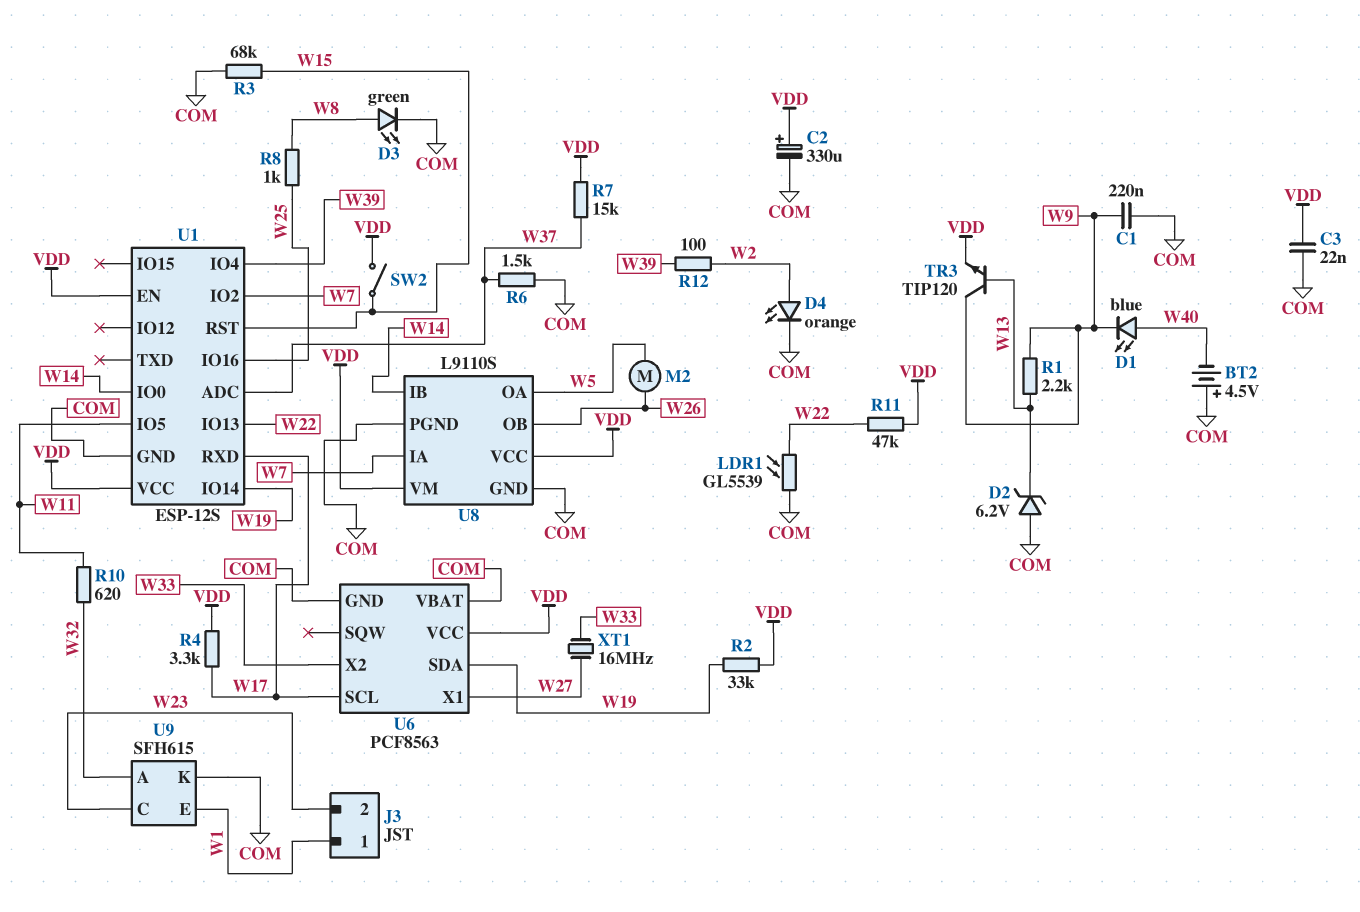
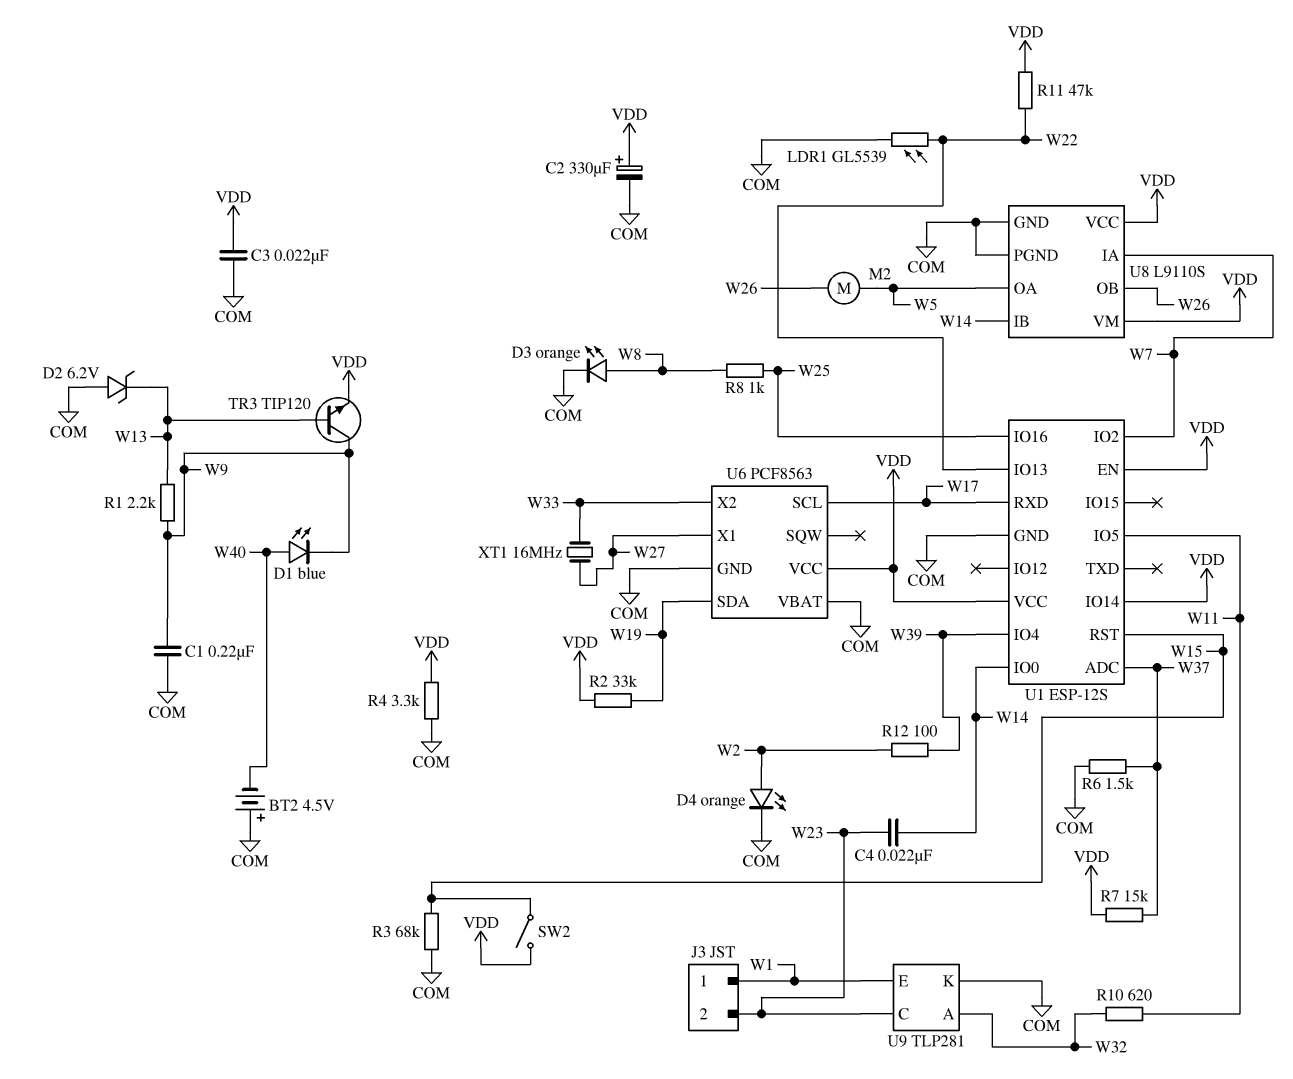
C4: none -> 22nF (W14, W23)
D3: LED green (A W8, K COM) -> LED orange (A W8, K COM)
R4: 3.3k (VDD, W17) -> 3.3k (COM, VDD)
U1 pin IO14: W19 -> VDD
U9: SFH615 -> TLP281

